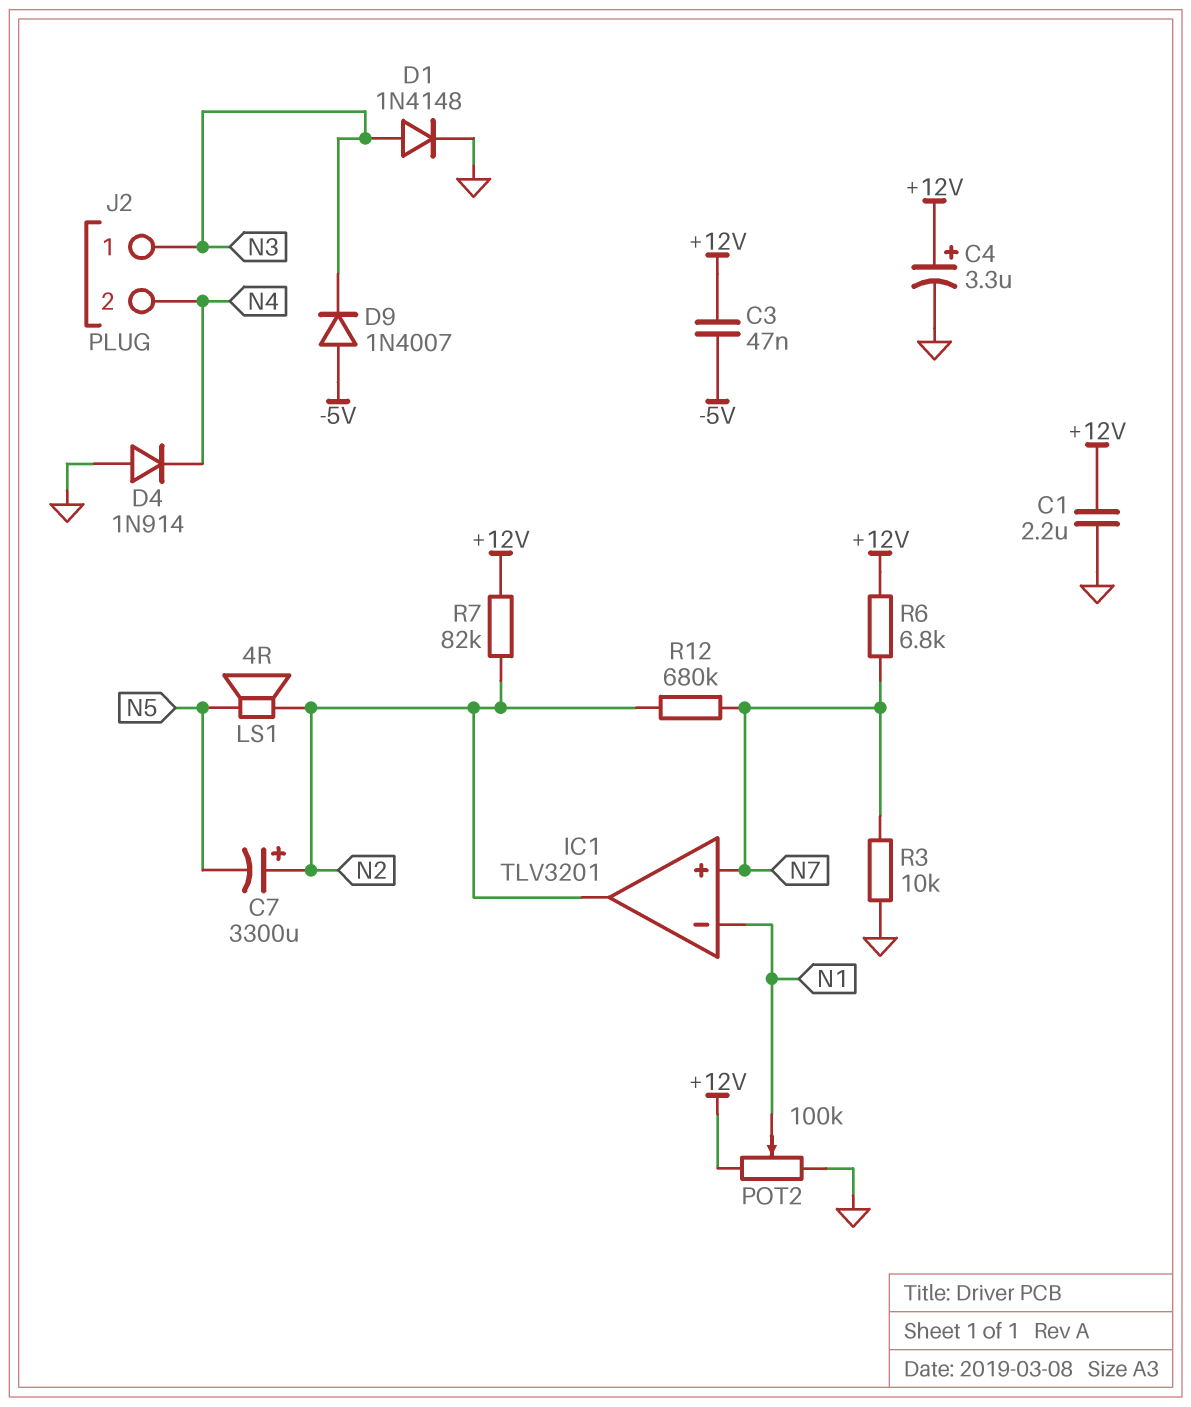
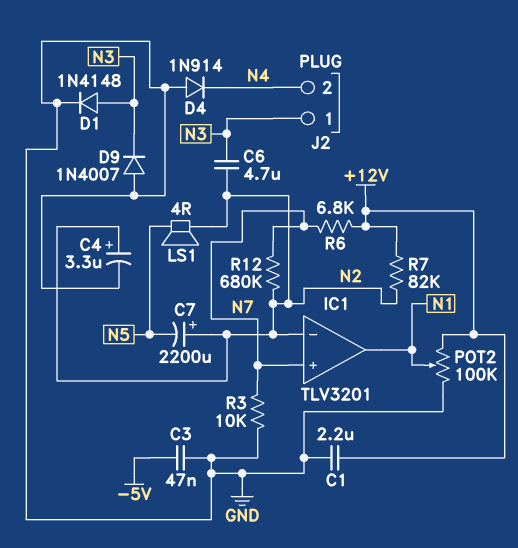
C3: 47nF (+12V, -5V) -> 47nF (-5V, GND)
C4: 3.3uF (plus +12V, minus GND) -> 3.3uF (plus N2, minus GND)
C6: none -> 4.7uF (N2, N3)
C7: 3300uF (plus N2, minus N5) -> 2200uF (plus N2, minus N5)
D9: diode 1N4007 (A -5V, K N3) -> diode 1N4007 (A GND, K N3)
IC1 pin in-: N1 -> N2
IC1 pin out: N2 -> N1

